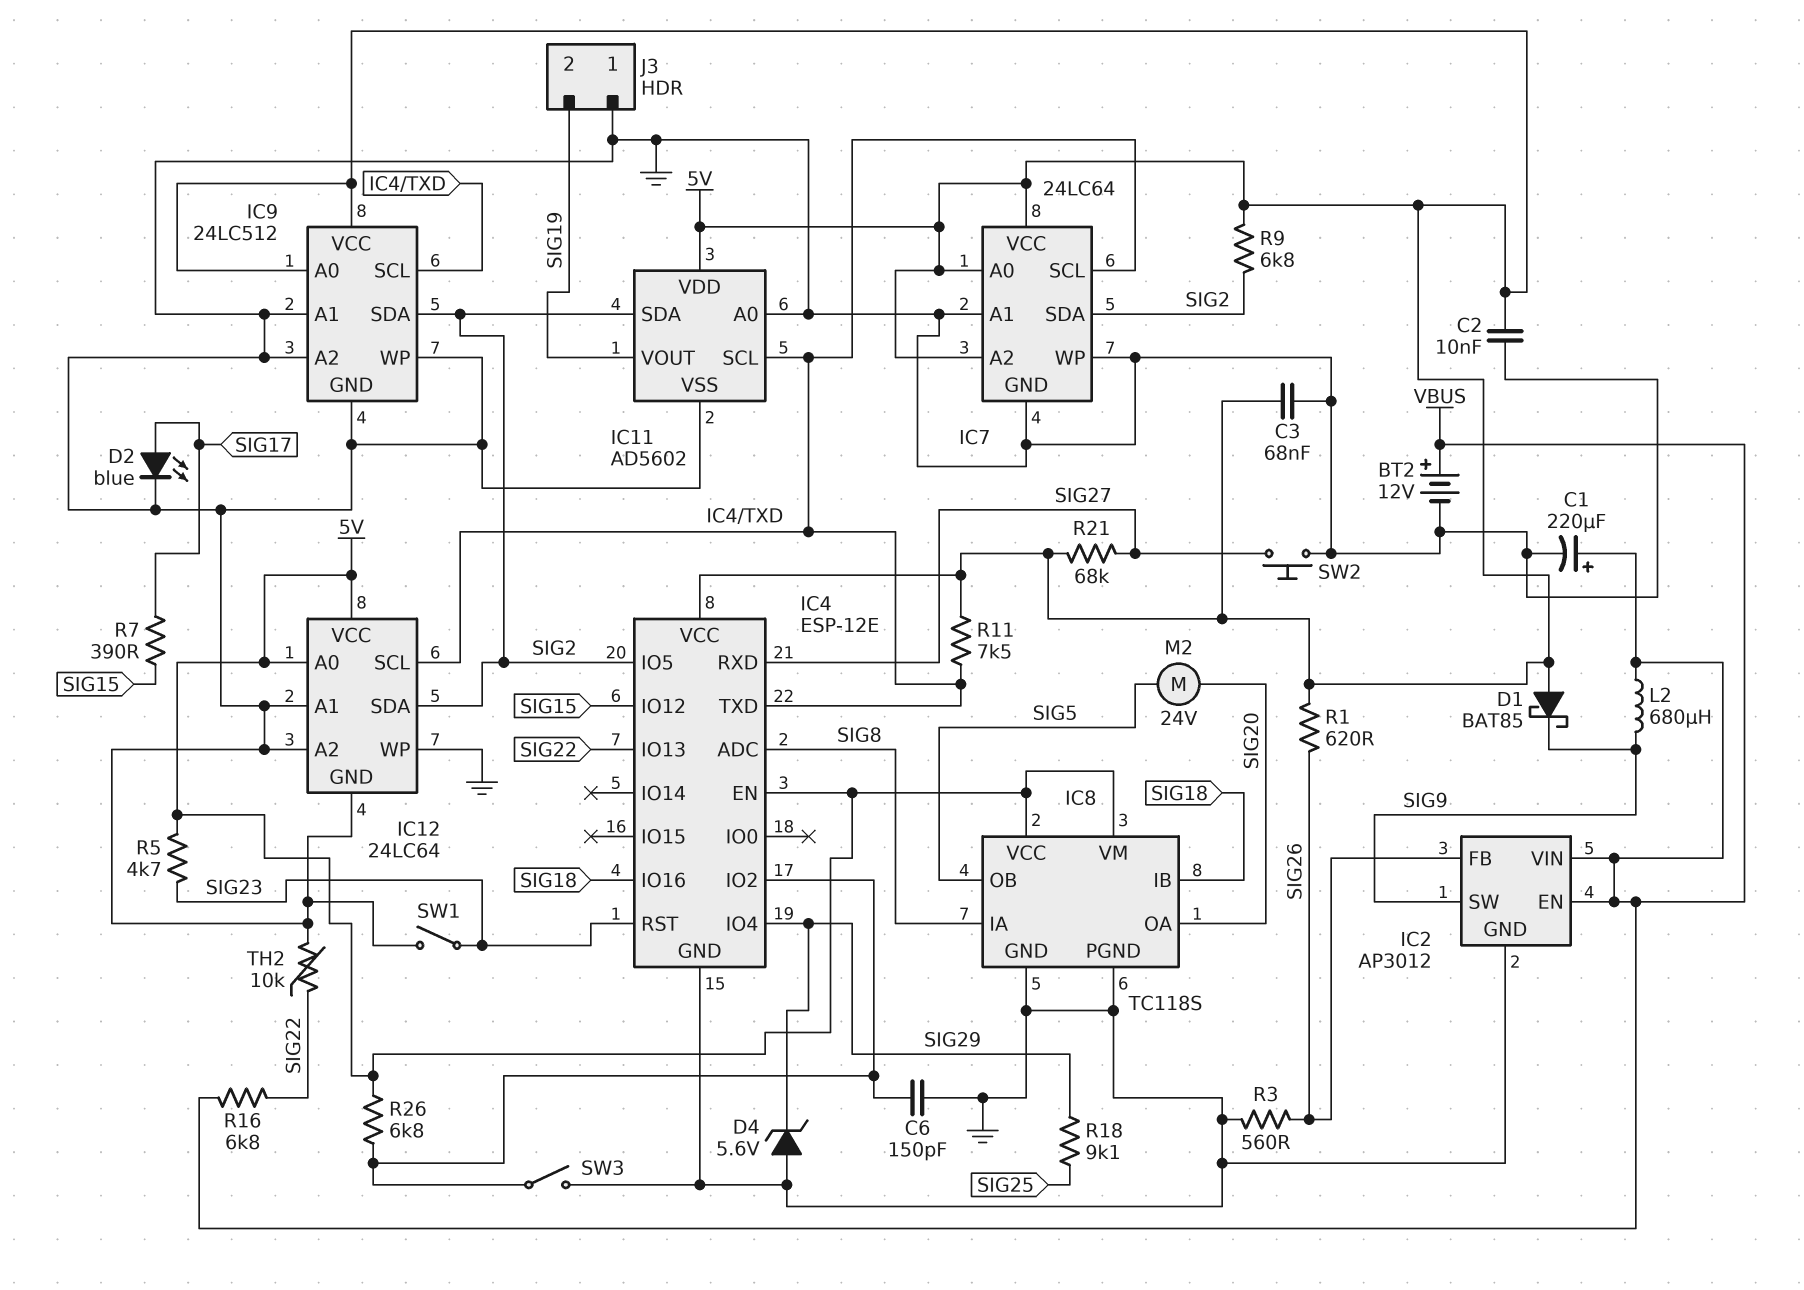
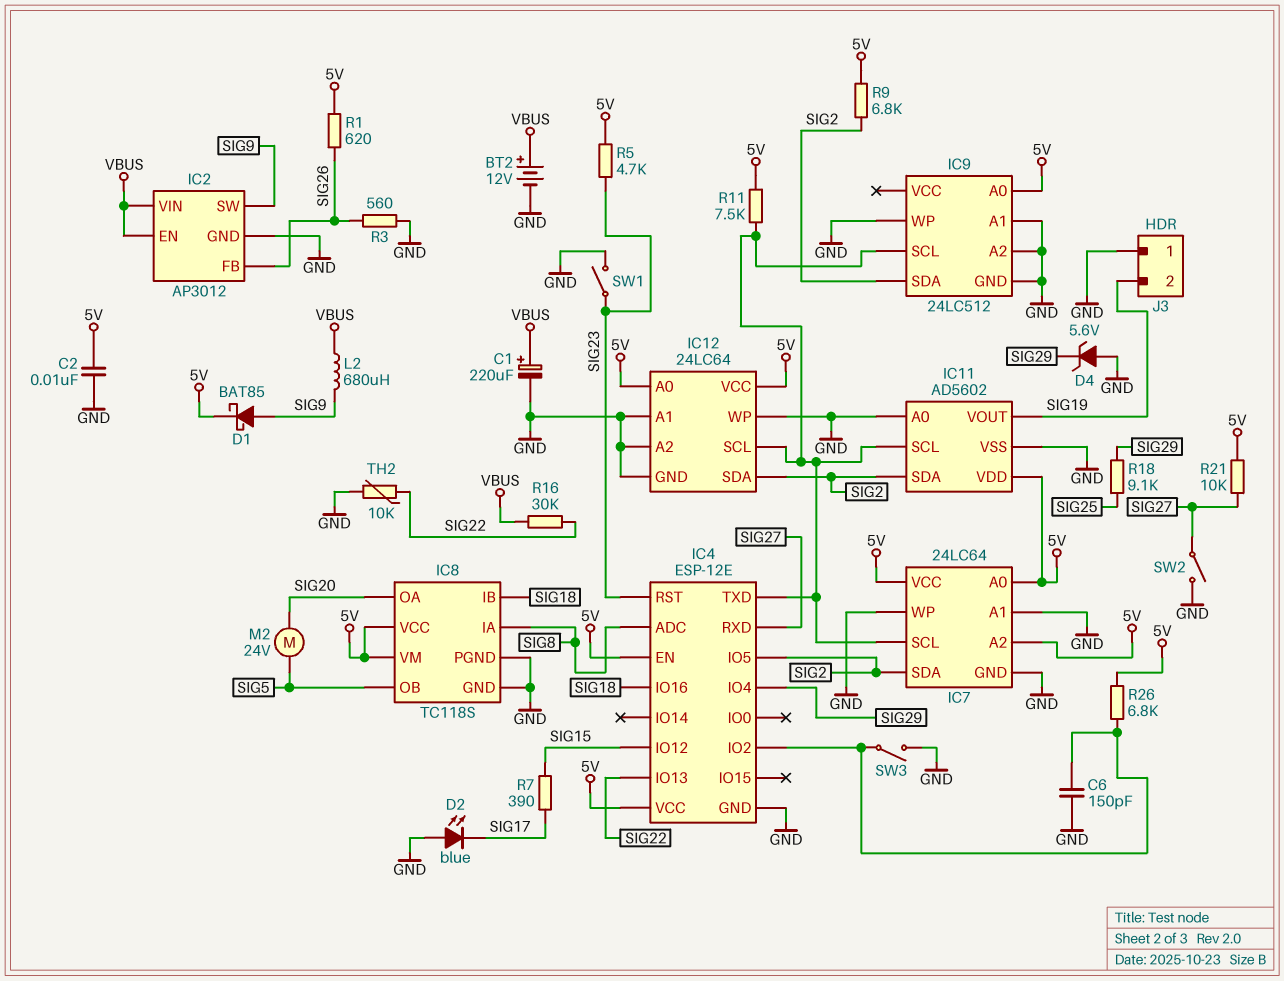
C3: 68nF (5V, GND) -> none
D1: schottky BAT85 (A 5V, K SIG9) -> schottky BAT85 (A SIG9, K 5V)
D2: LED blue (A SIG17, K GND) -> LED blue (A GND, K SIG17)
IC9 pin VCC: 5V -> none
R16: 6.8k (SIG22, VBUS) -> 30k (SIG22, VBUS)
R21: 68k (5V, SIG27) -> 10k (5V, SIG27)
SW2: button (GND, SIG27) -> switch (GND, SIG27)

